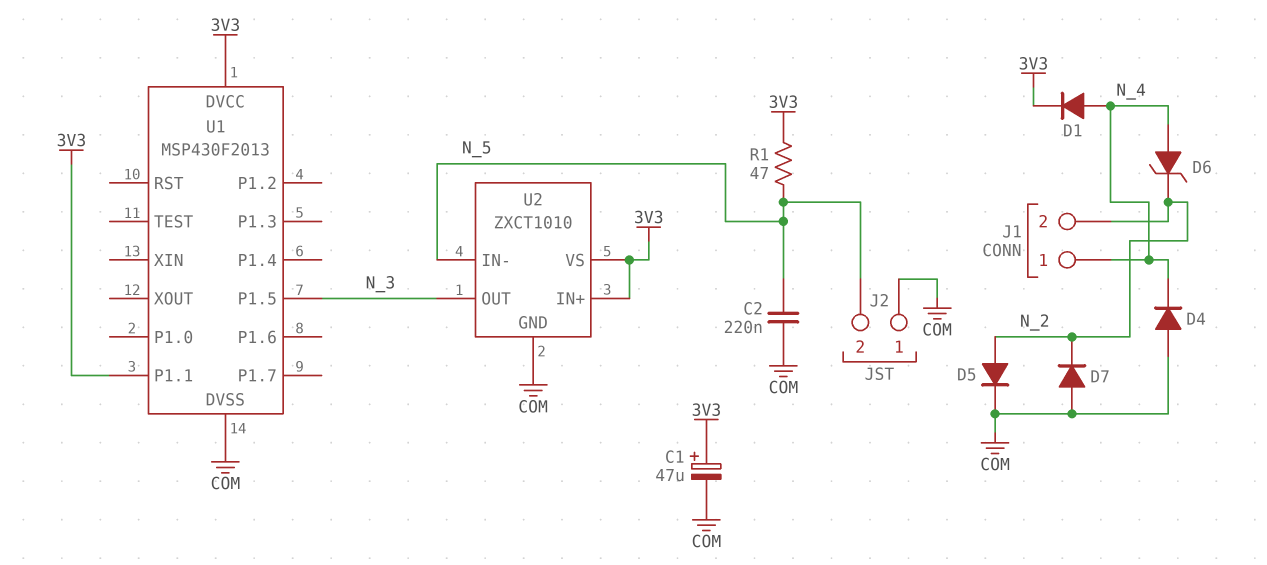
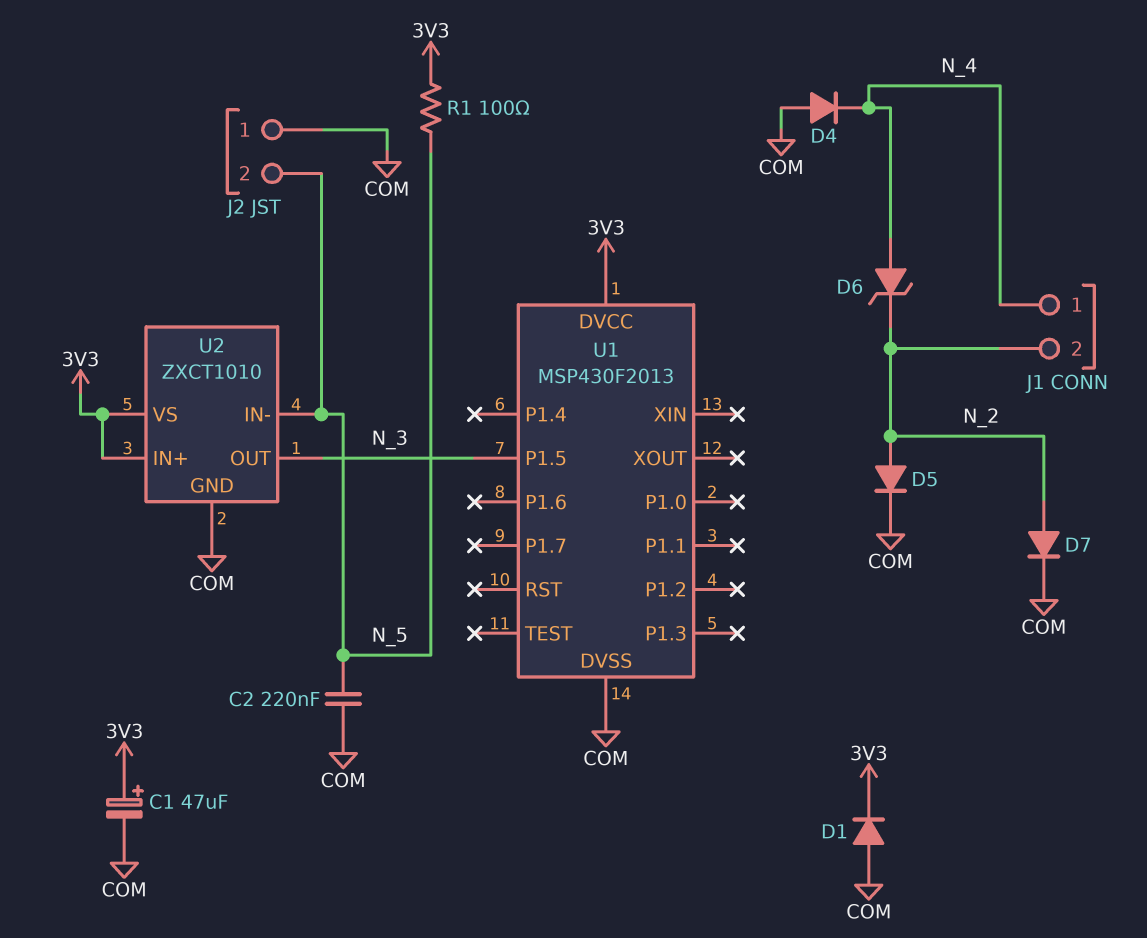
D1: diode (A N_4, K 3V3) -> diode (A COM, K 3V3)
D7: diode (A COM, K N_2) -> diode (A N_2, K COM)
R1: 47 (3V3, N_5) -> 100 (3V3, N_5)
U1 pin P1.1: 3V3 -> none

